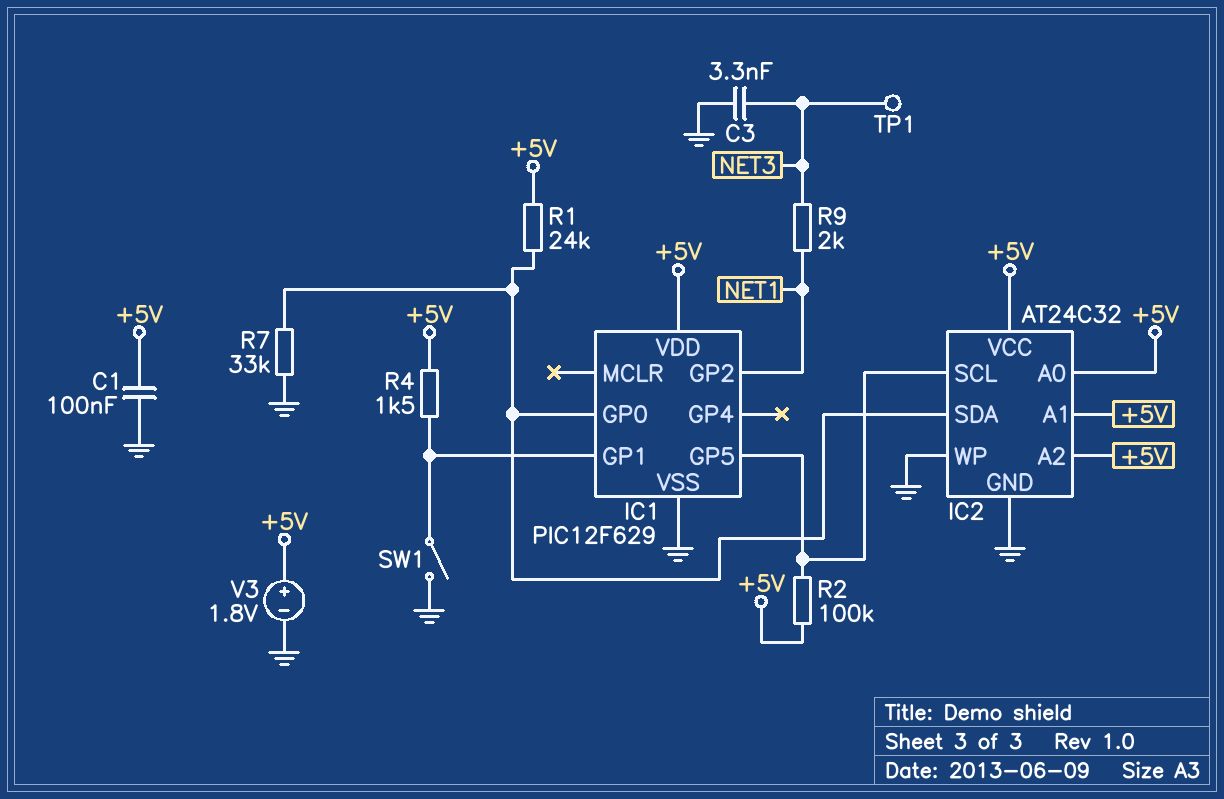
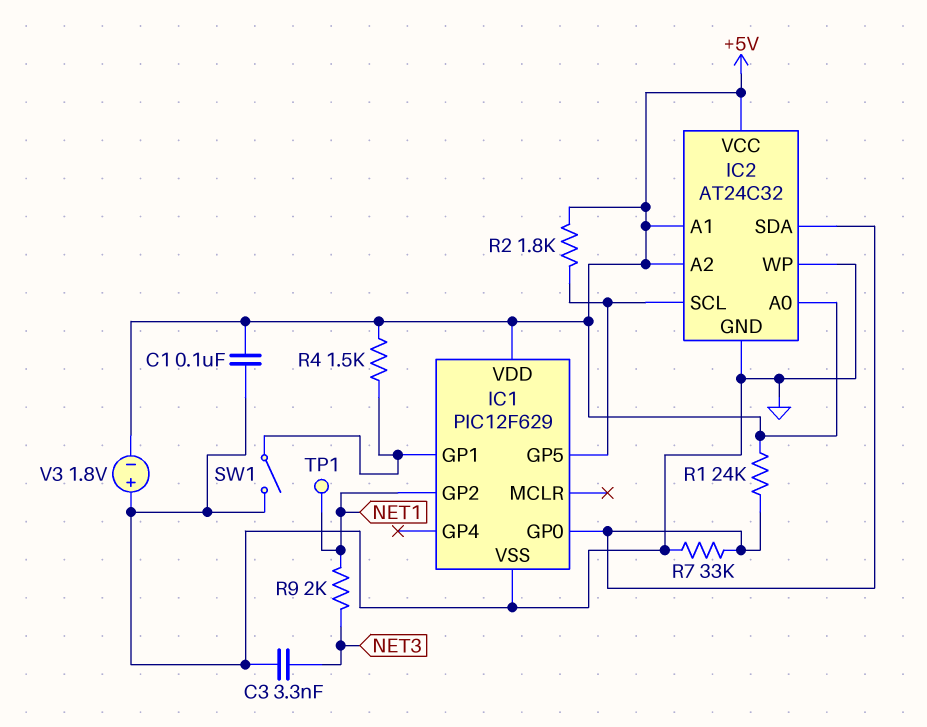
R2: 100k (+5V, IC1/GP5) -> 1.8k (+5V, IC1/GP5)
TP1: test point (NET3) -> test point (NET1)
V3: 1.8V (plus +5V, minus GND) -> 1.8V (plus GND, minus +5V)

